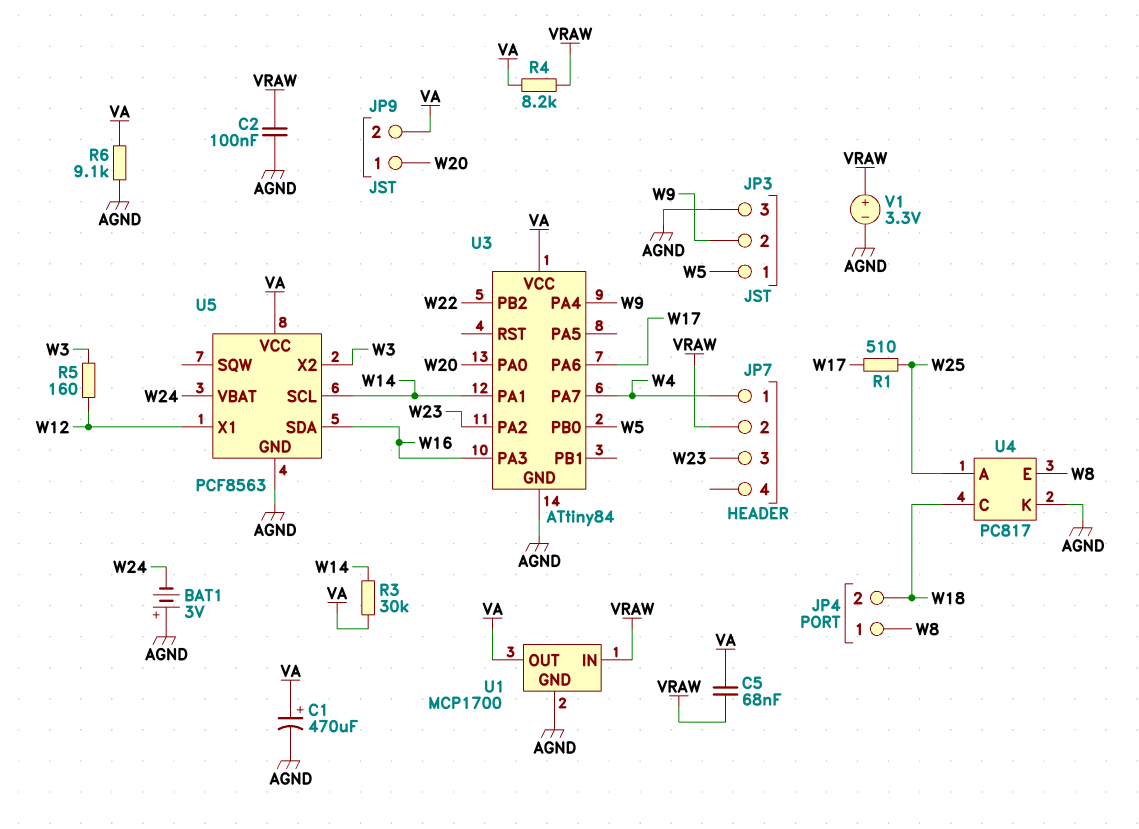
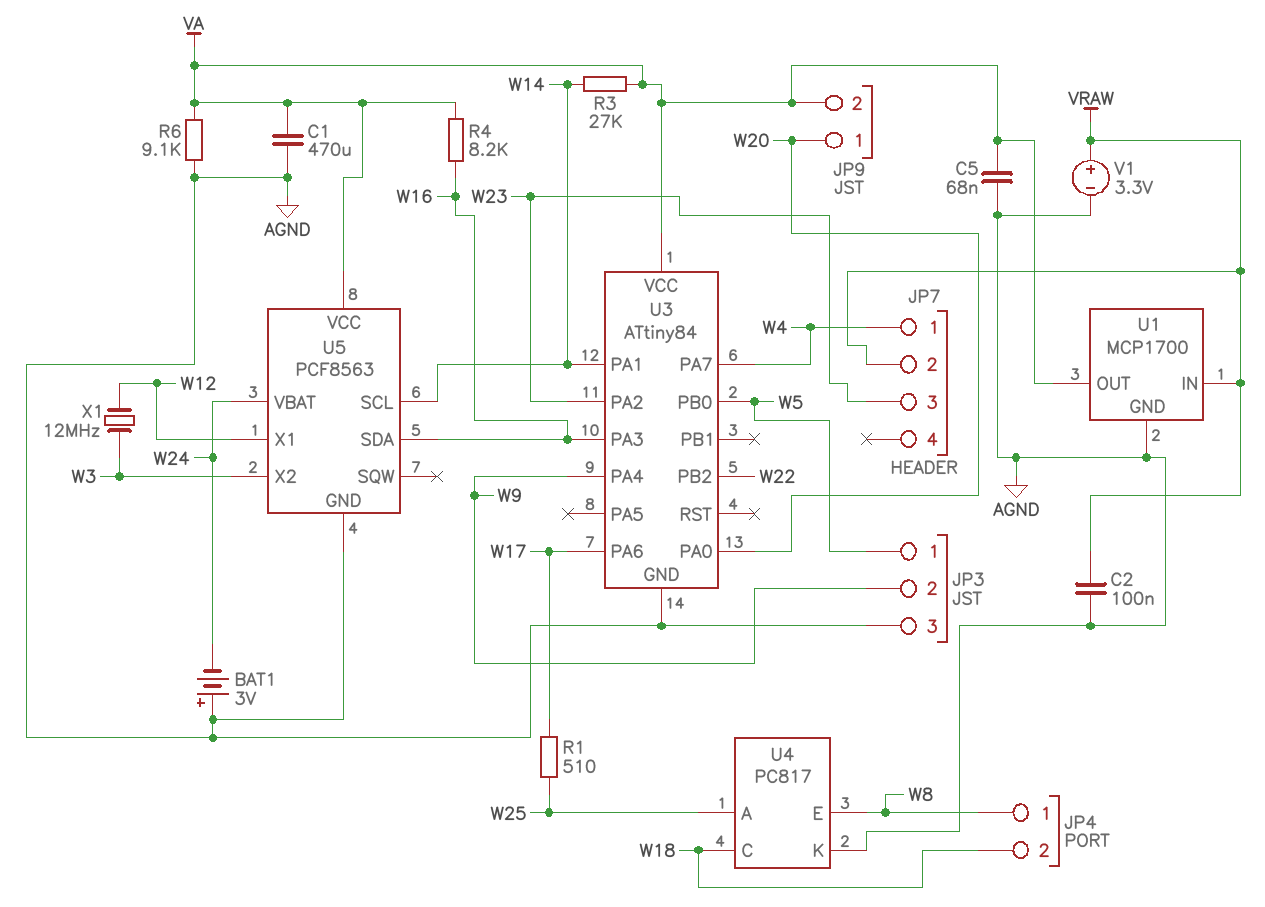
C1: 470uF (plus VA, minus AGND) -> 470uF (AGND, VA)
C5: 68nF (VA, VRAW) -> 68nF (AGND, VA)
R3: 30k (VA, W14) -> 27k (VA, W14)
R4: 8.2k (VA, VRAW) -> 8.2k (VA, W16)
R5: 160 (W3, W12) -> none
X1: none -> 12MHz (W3, W12)

